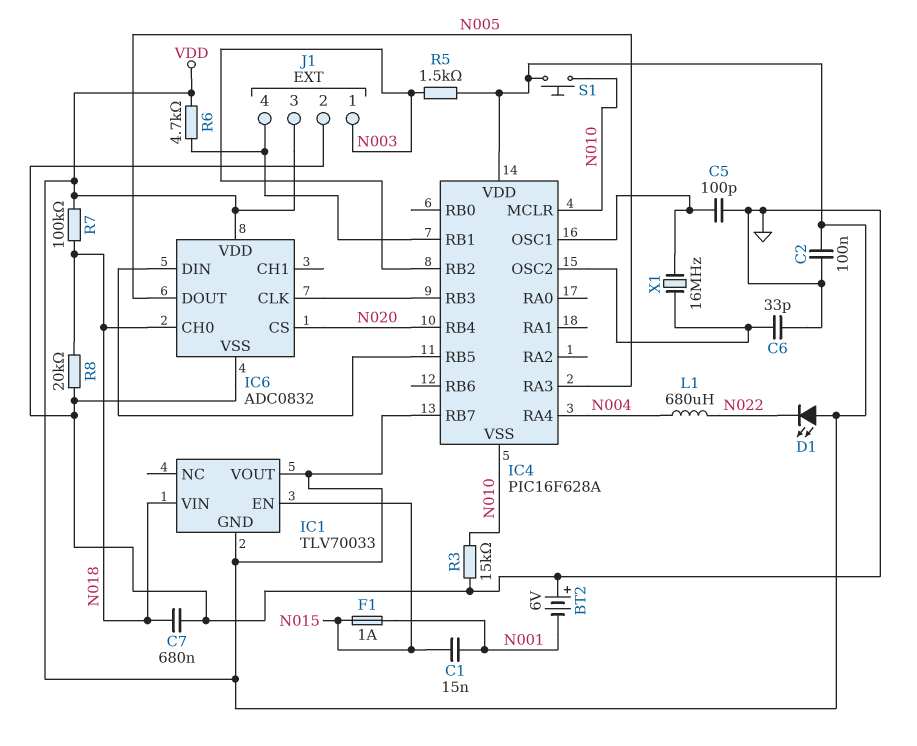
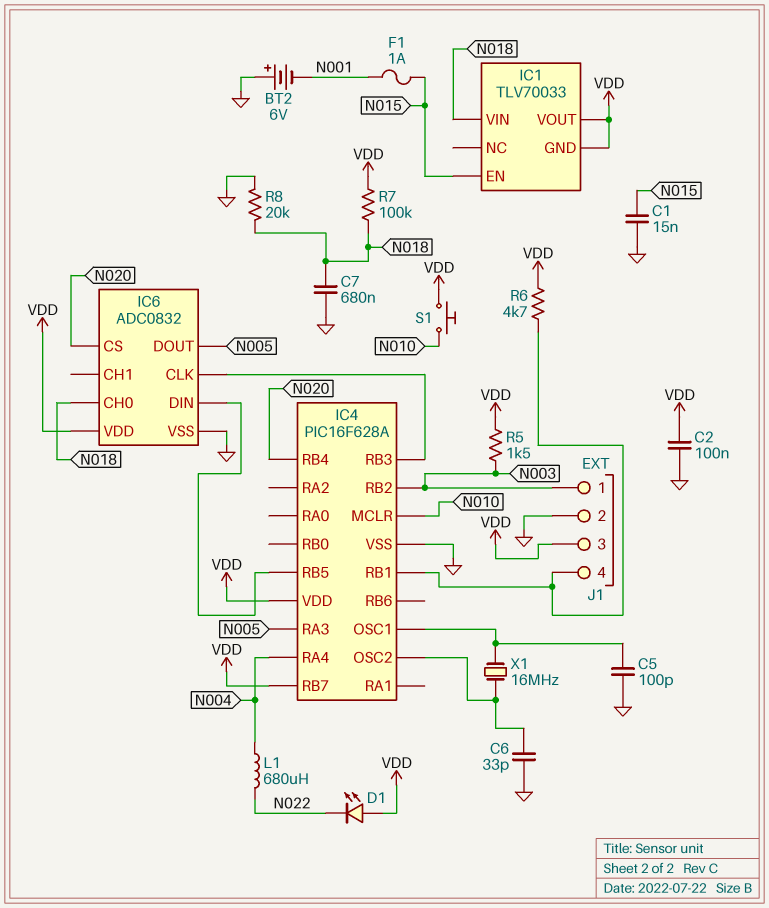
C1: 15nF (N001, N015) -> 15nF (GND, N015)
IC4 pin VSS: N010 -> GND
R3: 15k (GND, N010) -> none

